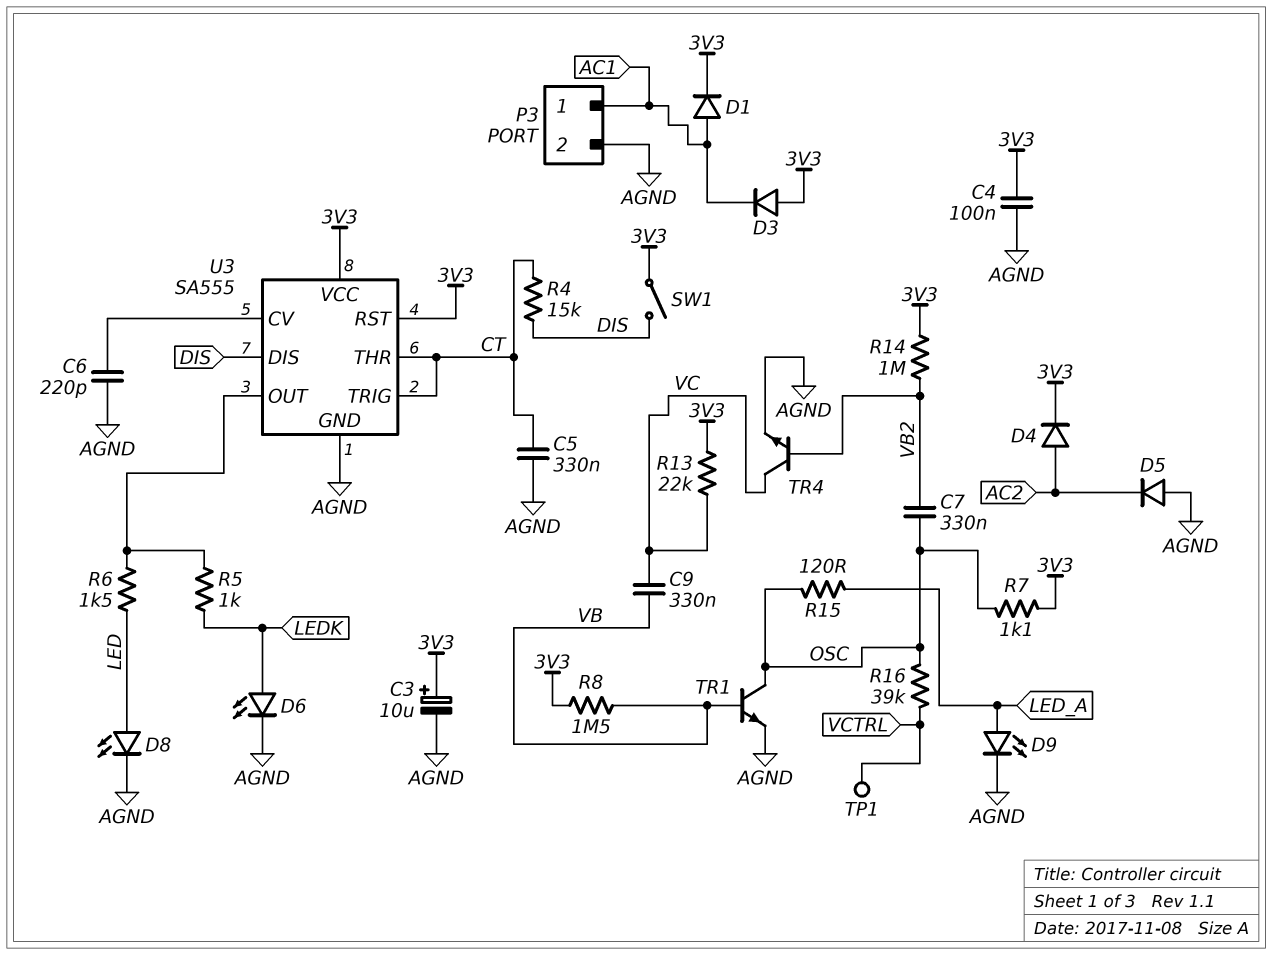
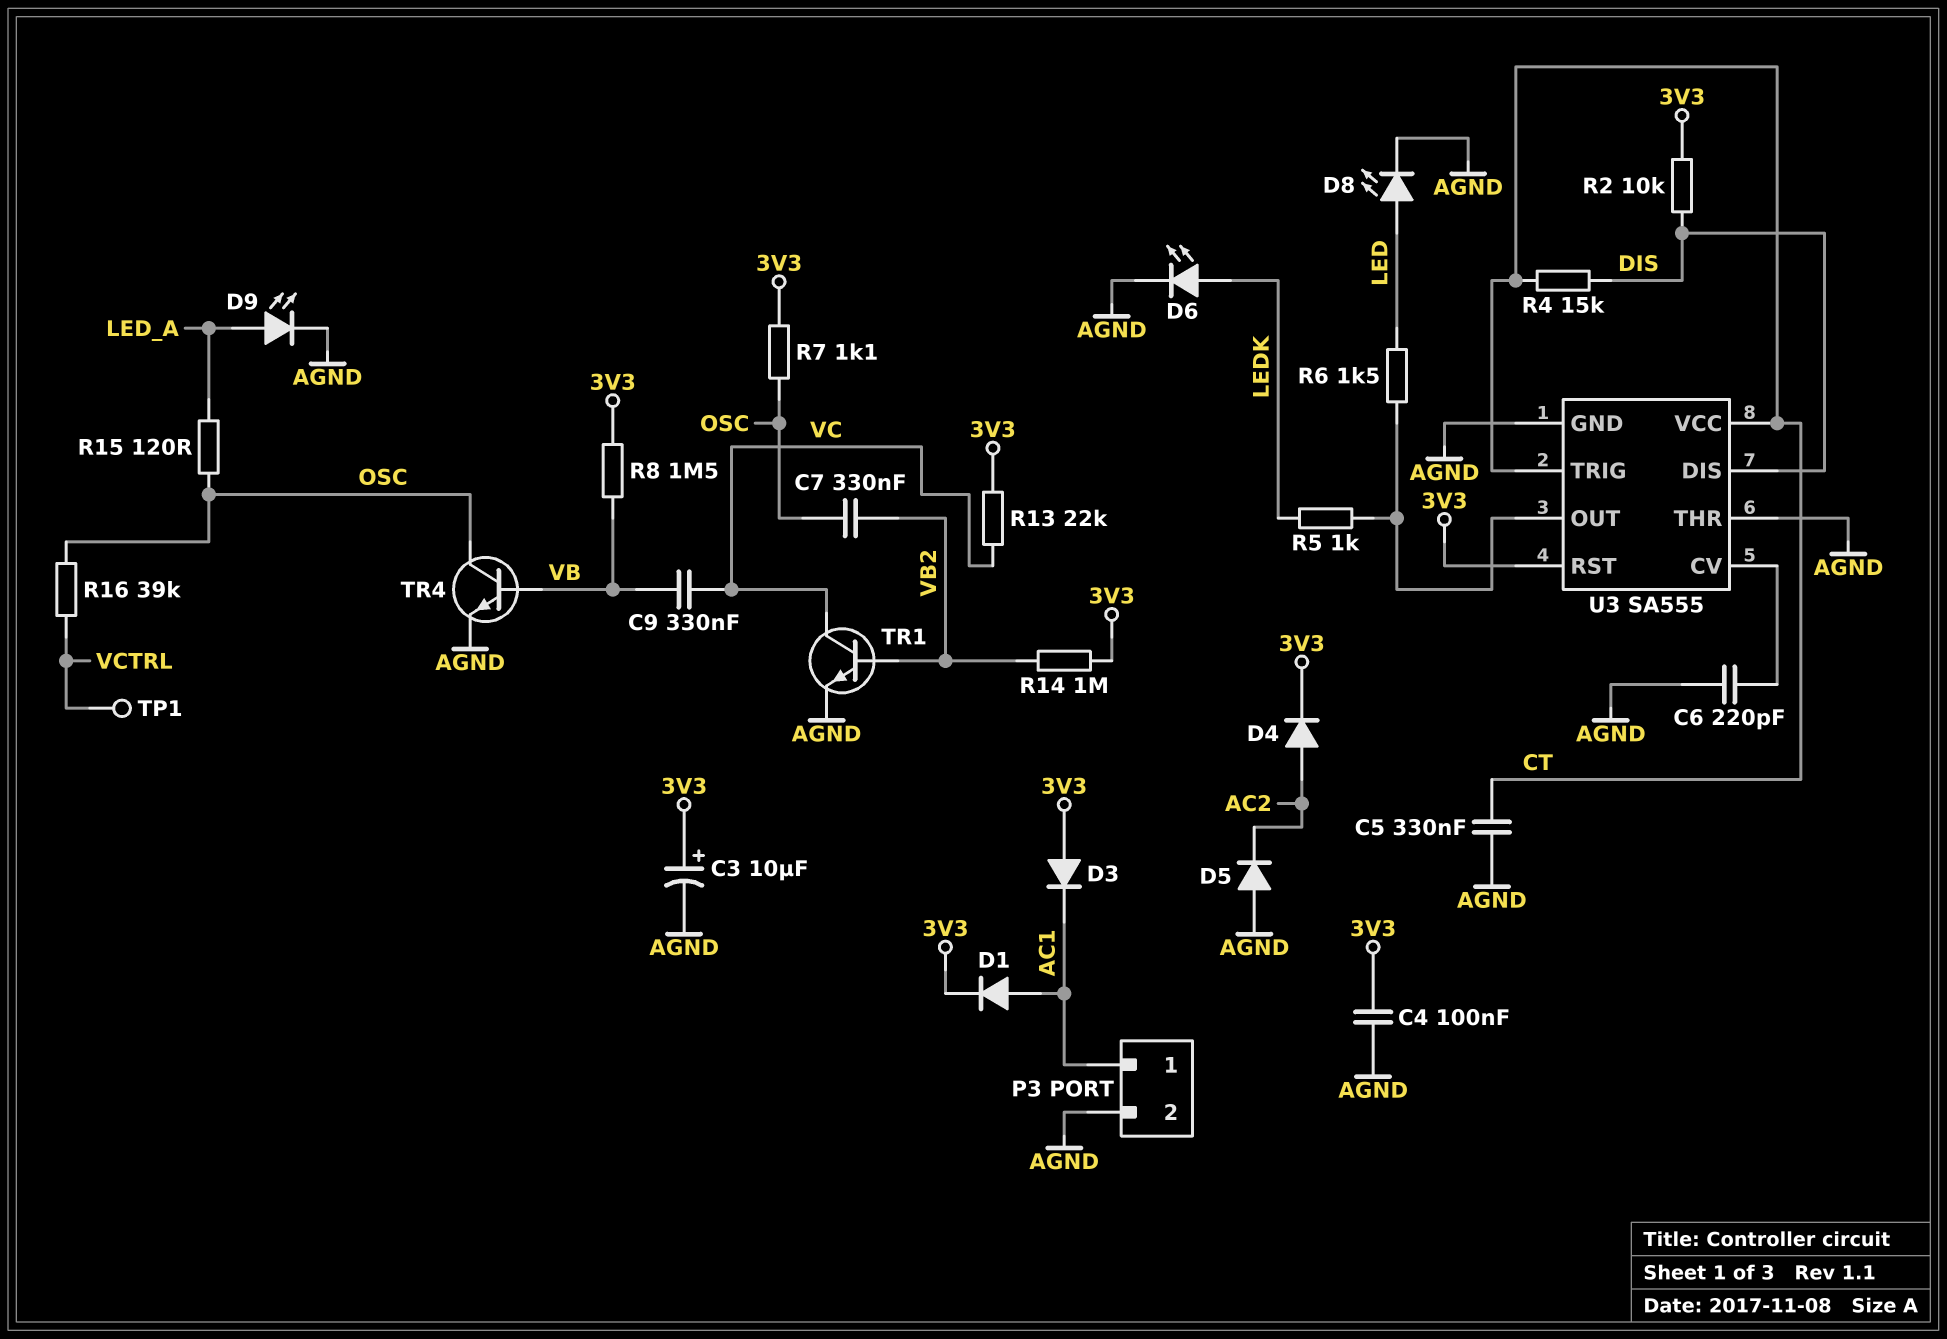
R2: none -> 10k (3V3, DIS)
SW1: switch (3V3, DIS) -> none
TR1: NPN (B VB, C OSC, E AGND) -> NPN (B VB2, C VC, E AGND)
TR4: NPN (B VB2, C VC, E AGND) -> NPN (B VB, C OSC, E AGND)
U3 pin THR: CT -> AGND
U3 pin VCC: 3V3 -> CT

